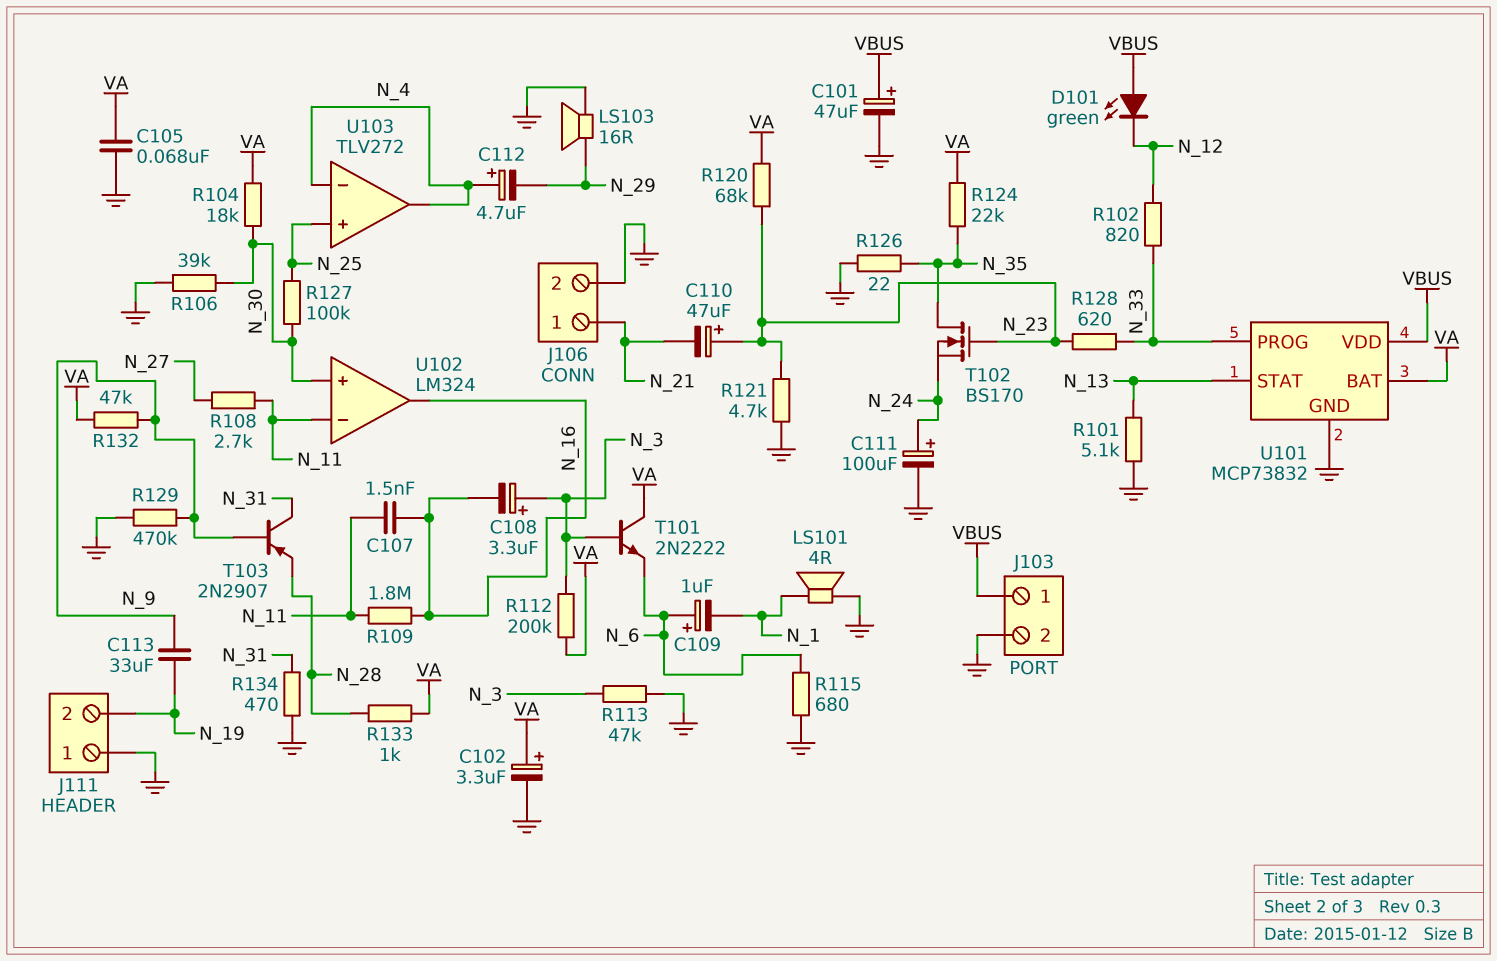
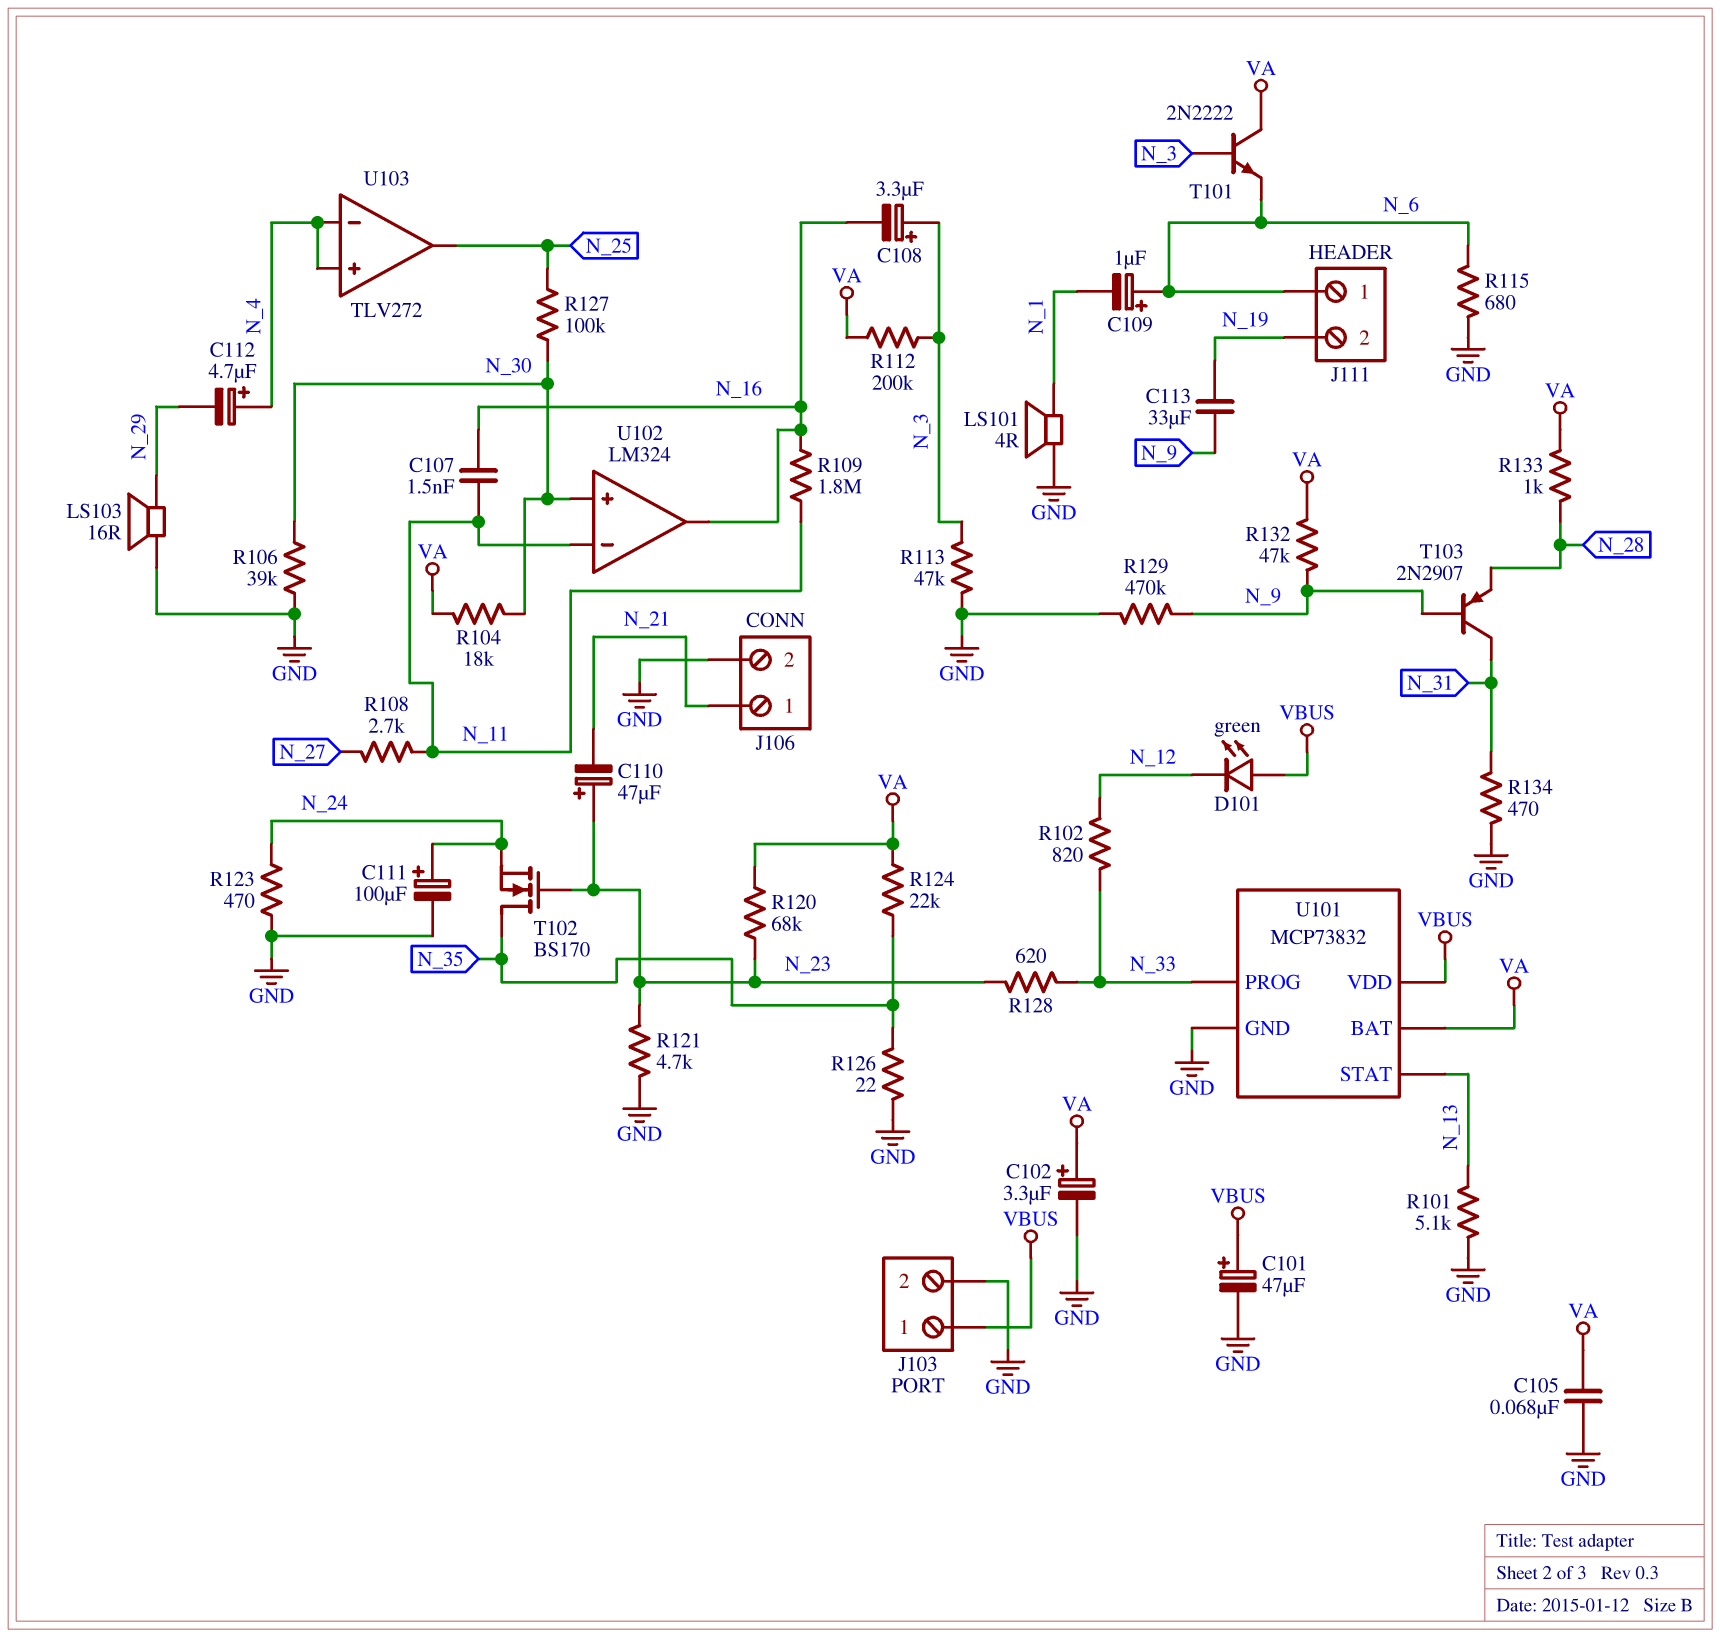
J111 pin 1: GND -> N_6
R123: none -> 470 (GND, N_24)
U103 pin in+: N_25 -> N_4
U103 pin out: N_4 -> N_25

